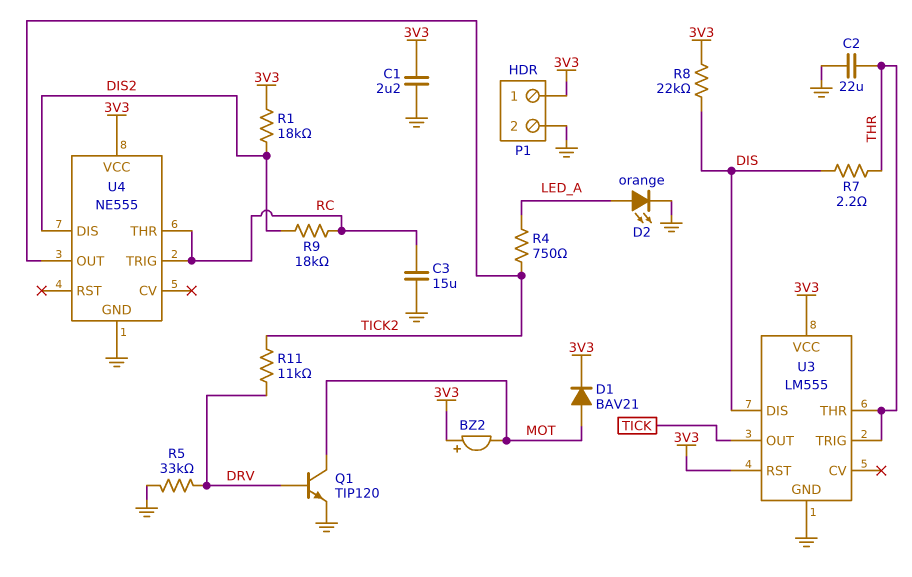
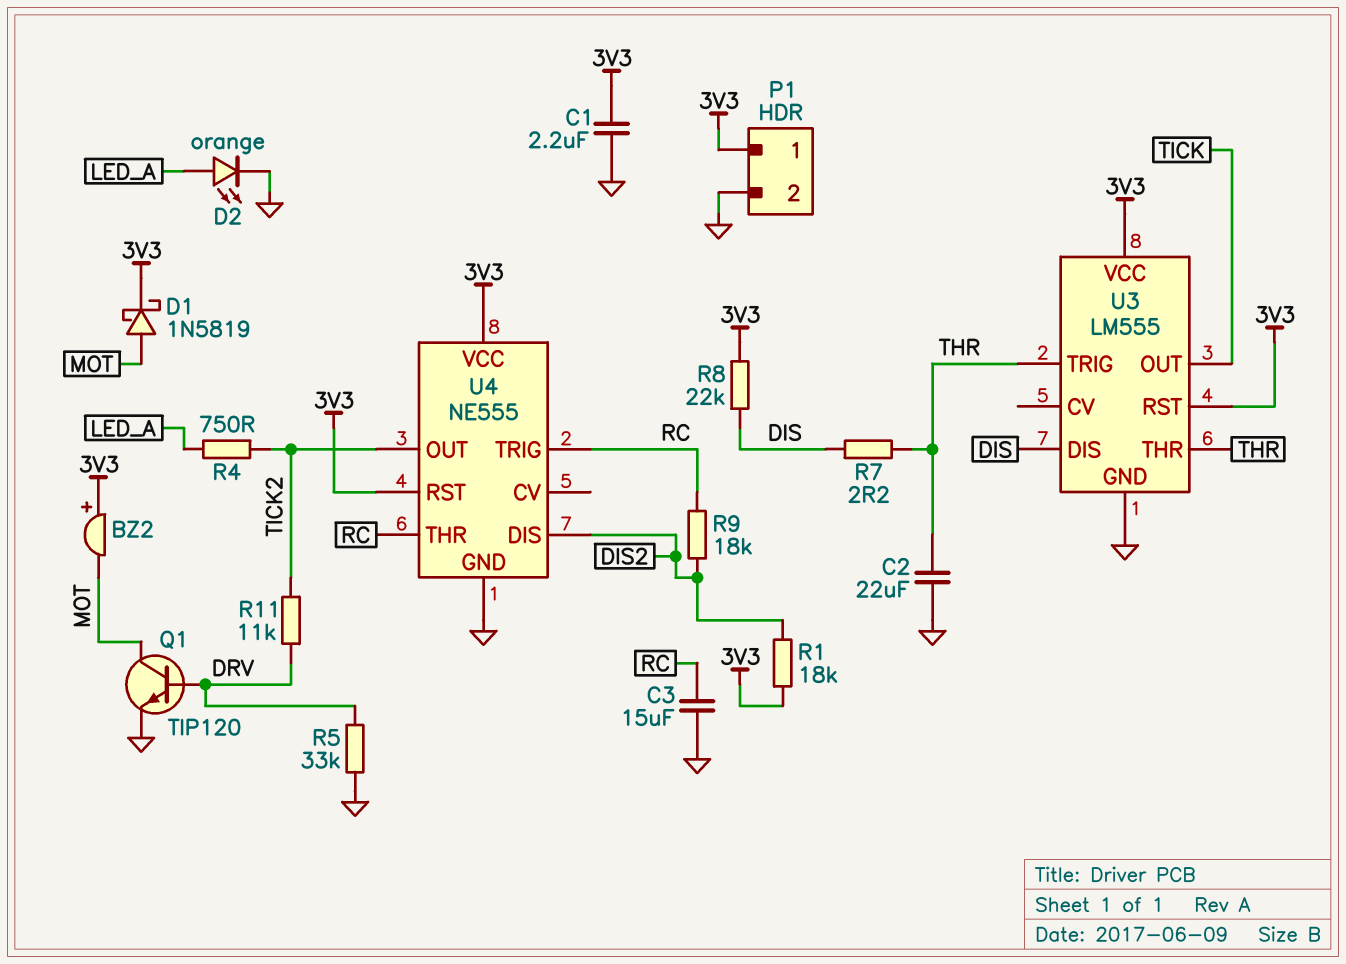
D1: diode BAV21 (A MOT, K 3V3) -> schottky 1N5819 (A MOT, K 3V3)
U4 pin RST: none -> 3V3

